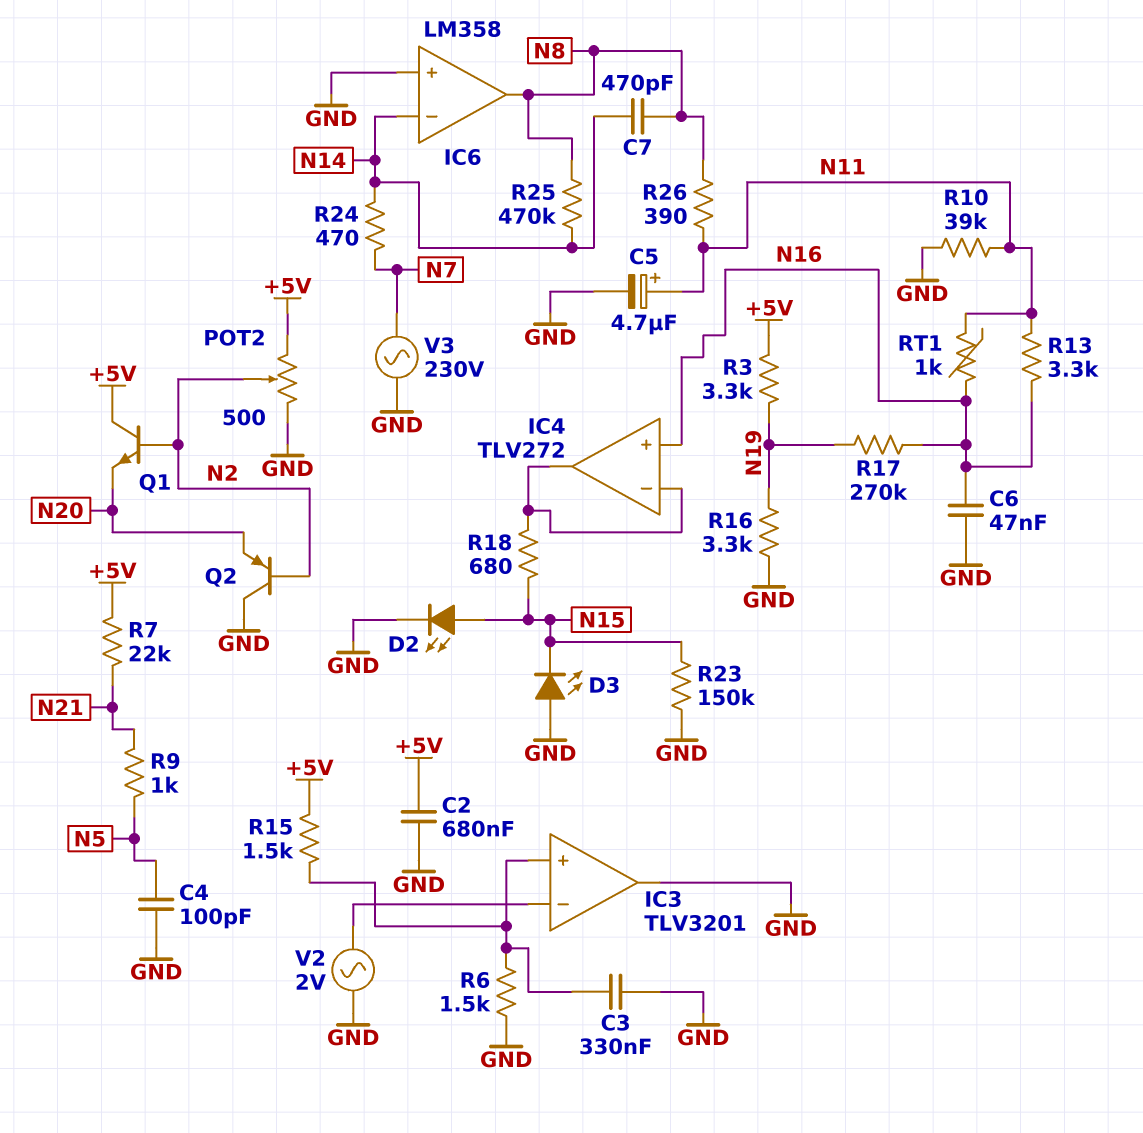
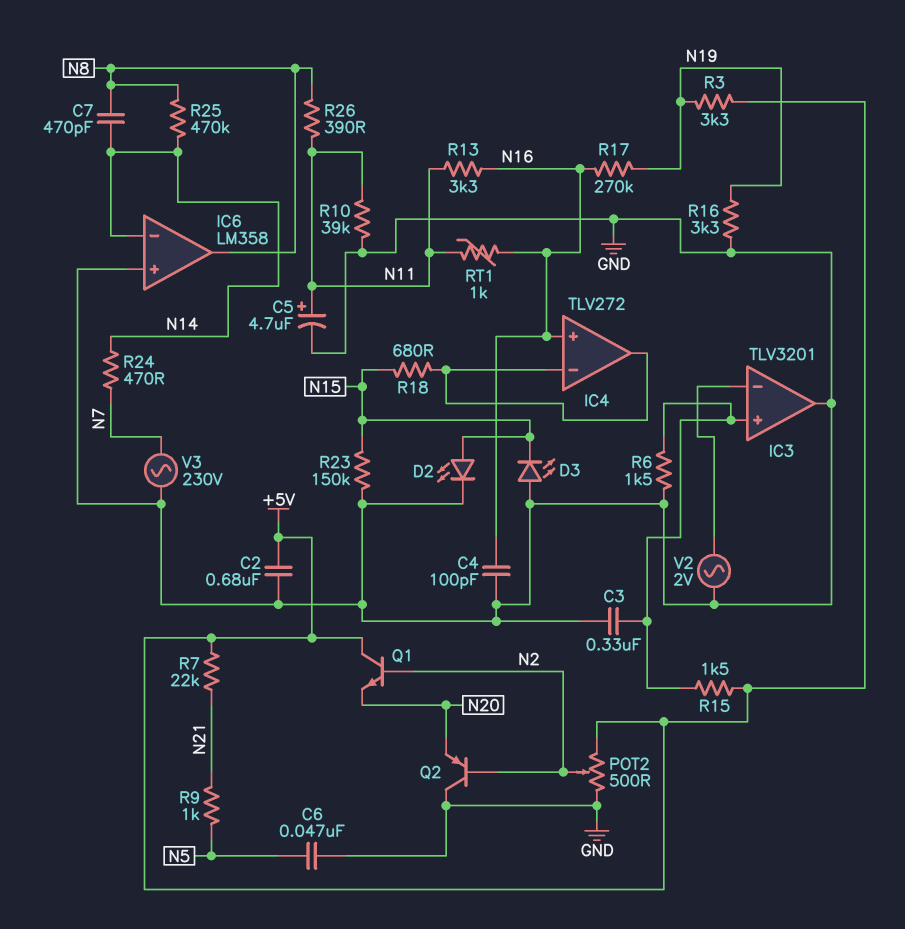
C4: 100pF (GND, N5) -> 100pF (GND, N16)
C6: 47nF (GND, N16) -> 47nF (GND, N5)

